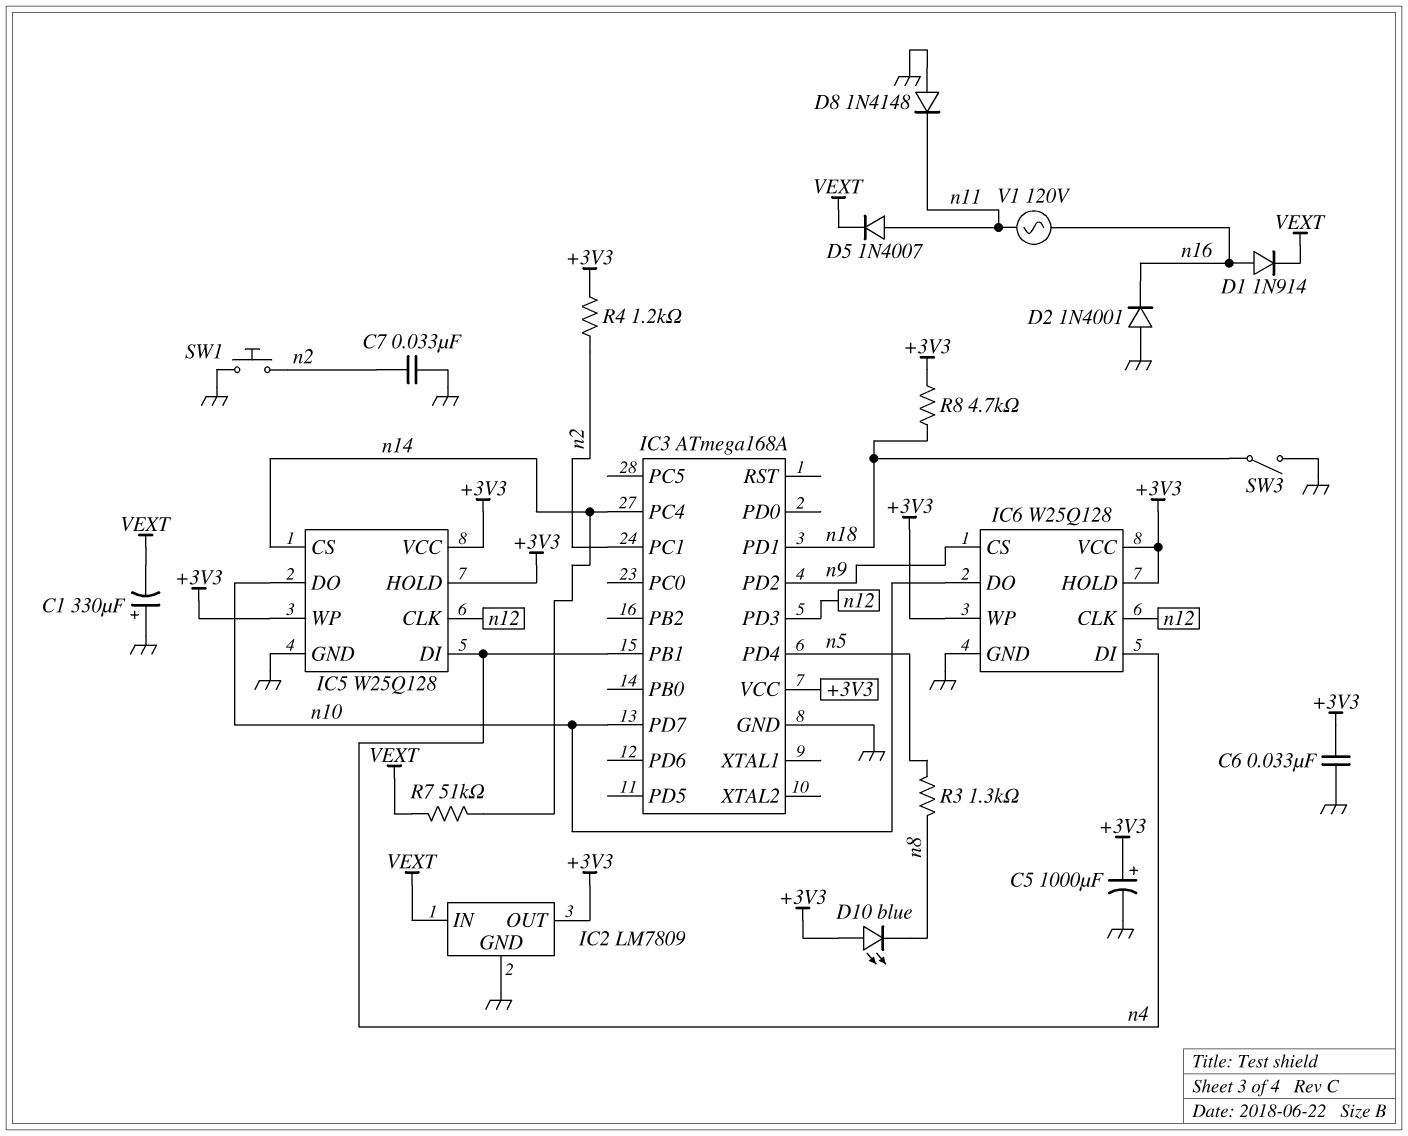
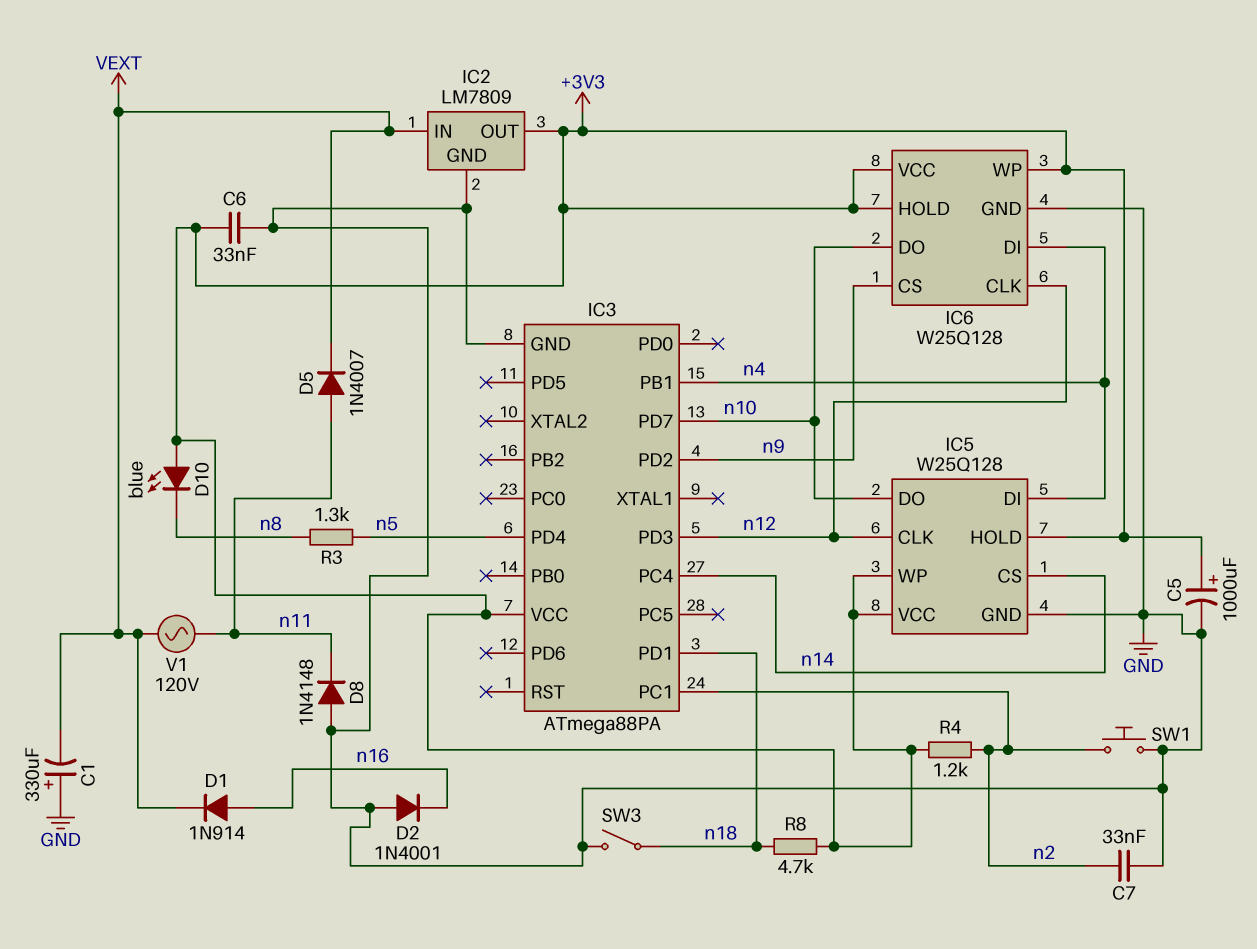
IC3: ATmega168A -> ATmega88PA
R7: 51k (VEXT, n14) -> none
V1: AC 120V (n11, n16) -> AC 120V (VEXT, n11)

